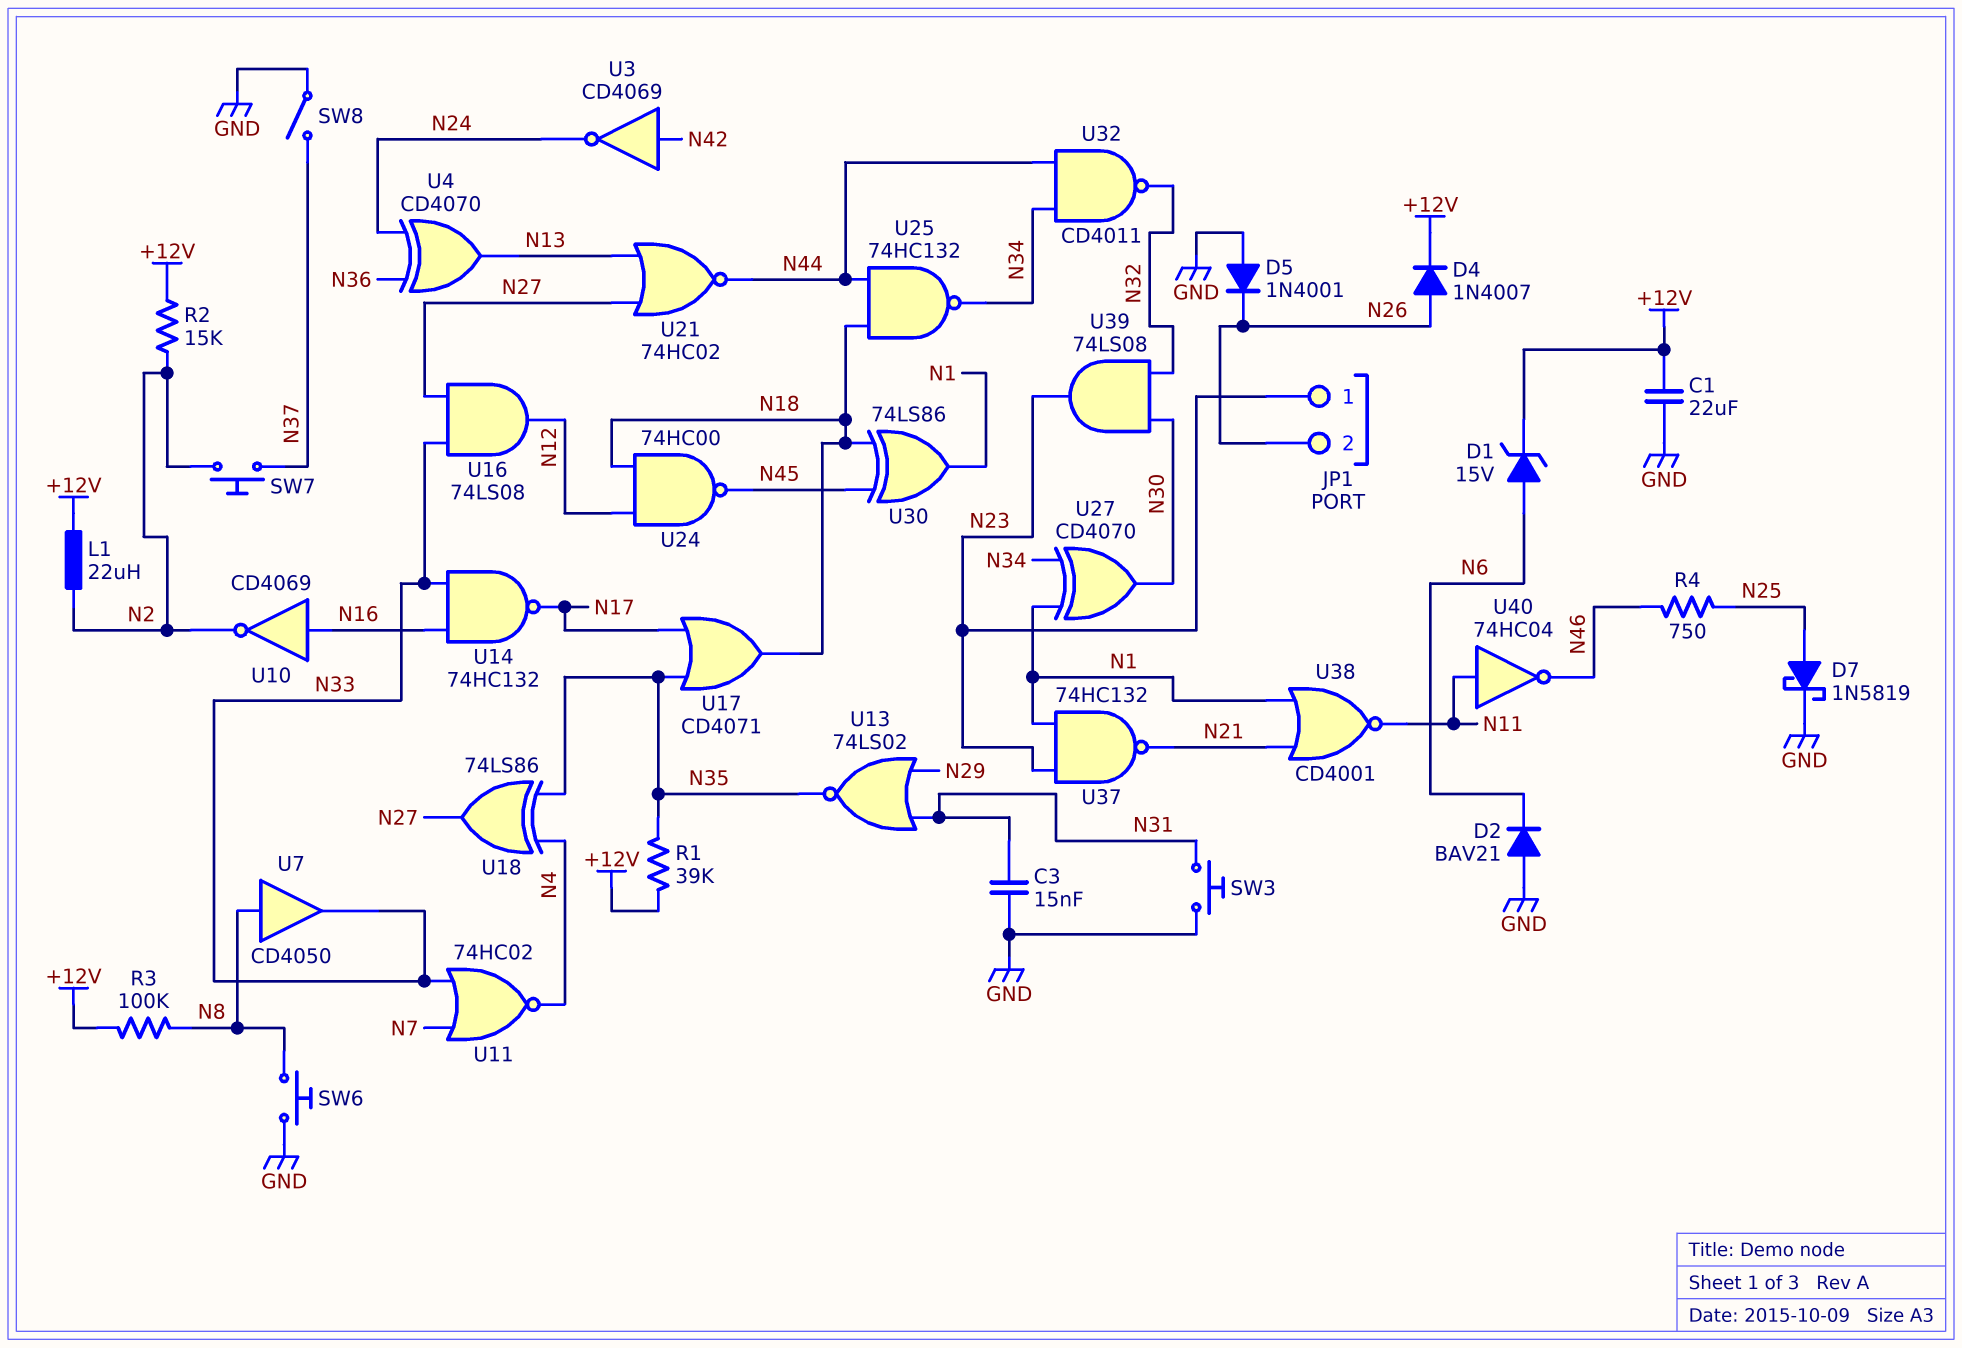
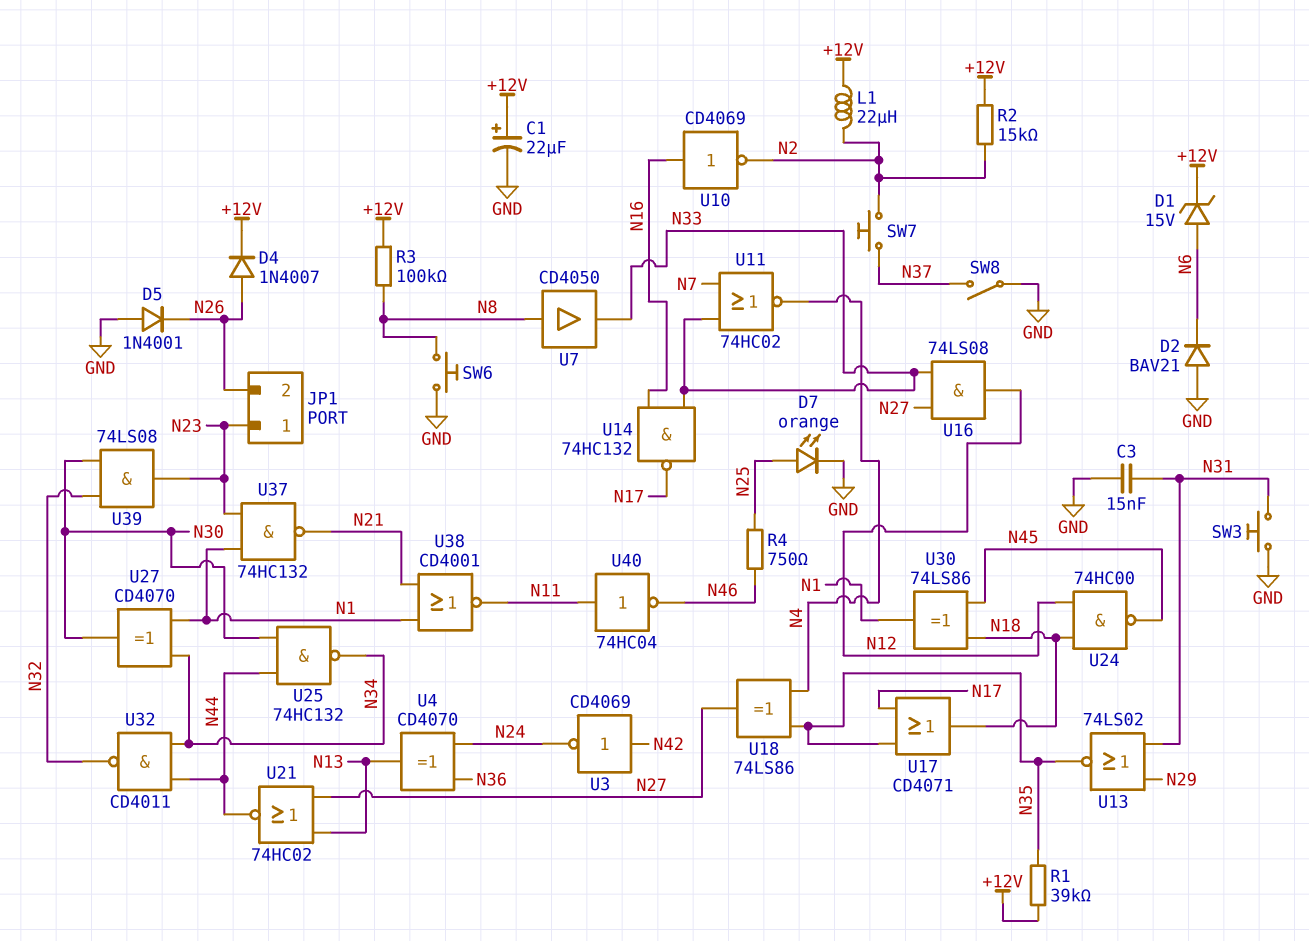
C1: 22uF (+12V, GND) -> 22uF (plus +12V, minus GND)
D7: schottky 1N5819 (A N25, K GND) -> LED orange (A N25, K GND)
U25: NAND 74HC132 (in N18, in N44, out N34) -> NAND 74HC132 (in N30, in N44, out N34)

